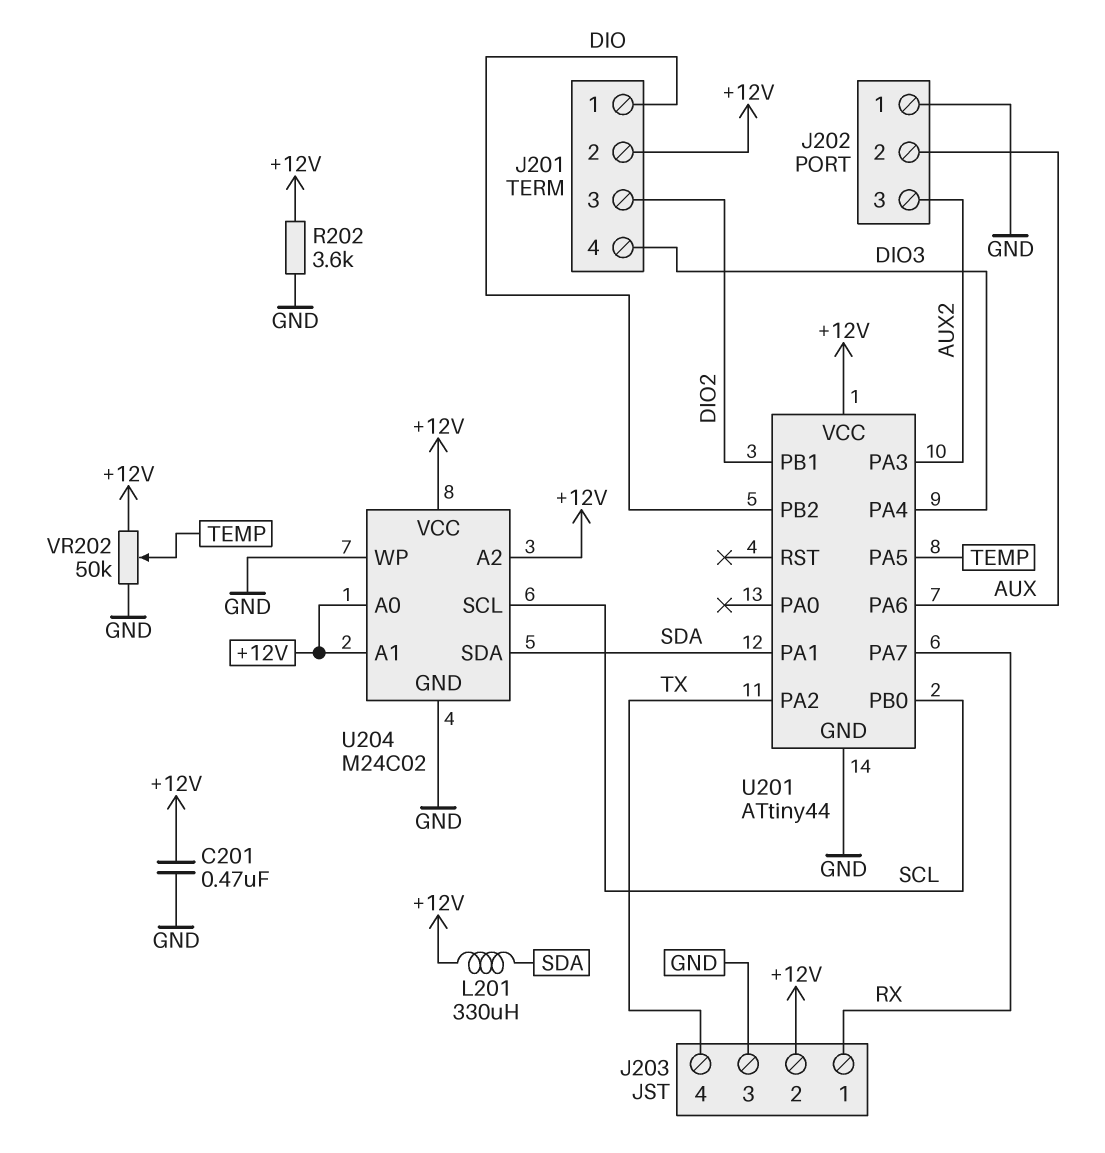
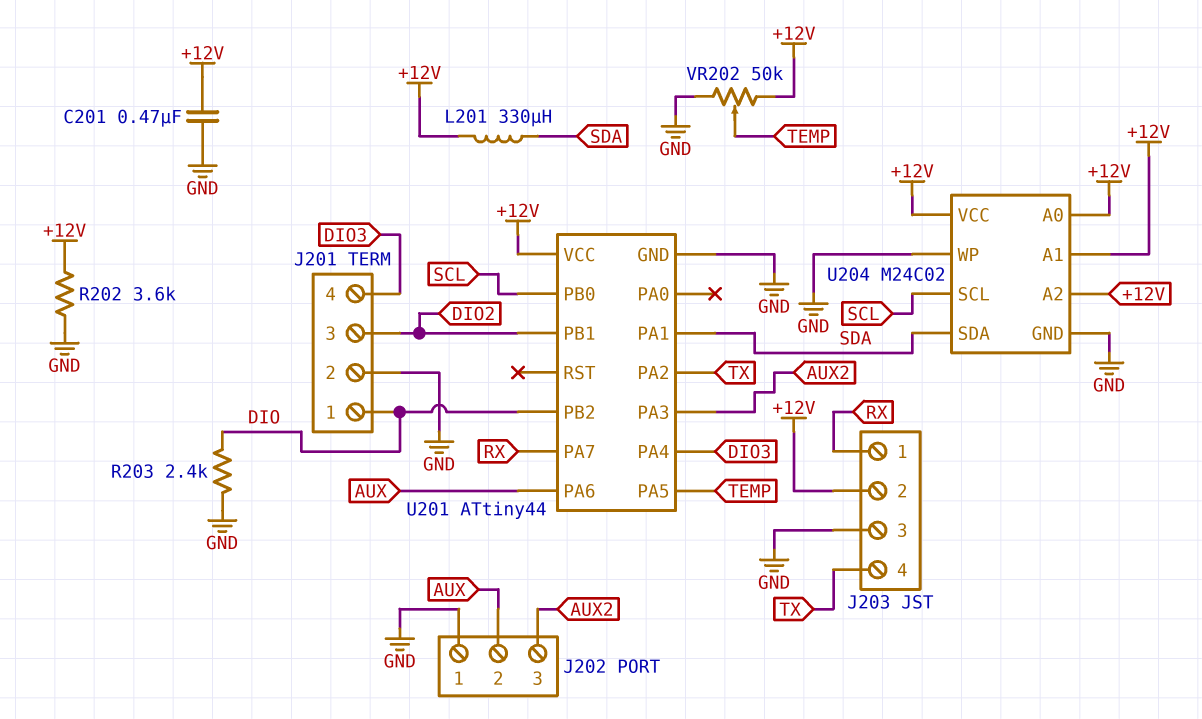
J201 pin 2: +12V -> GND
R203: none -> 2.4k (DIO, GND)

